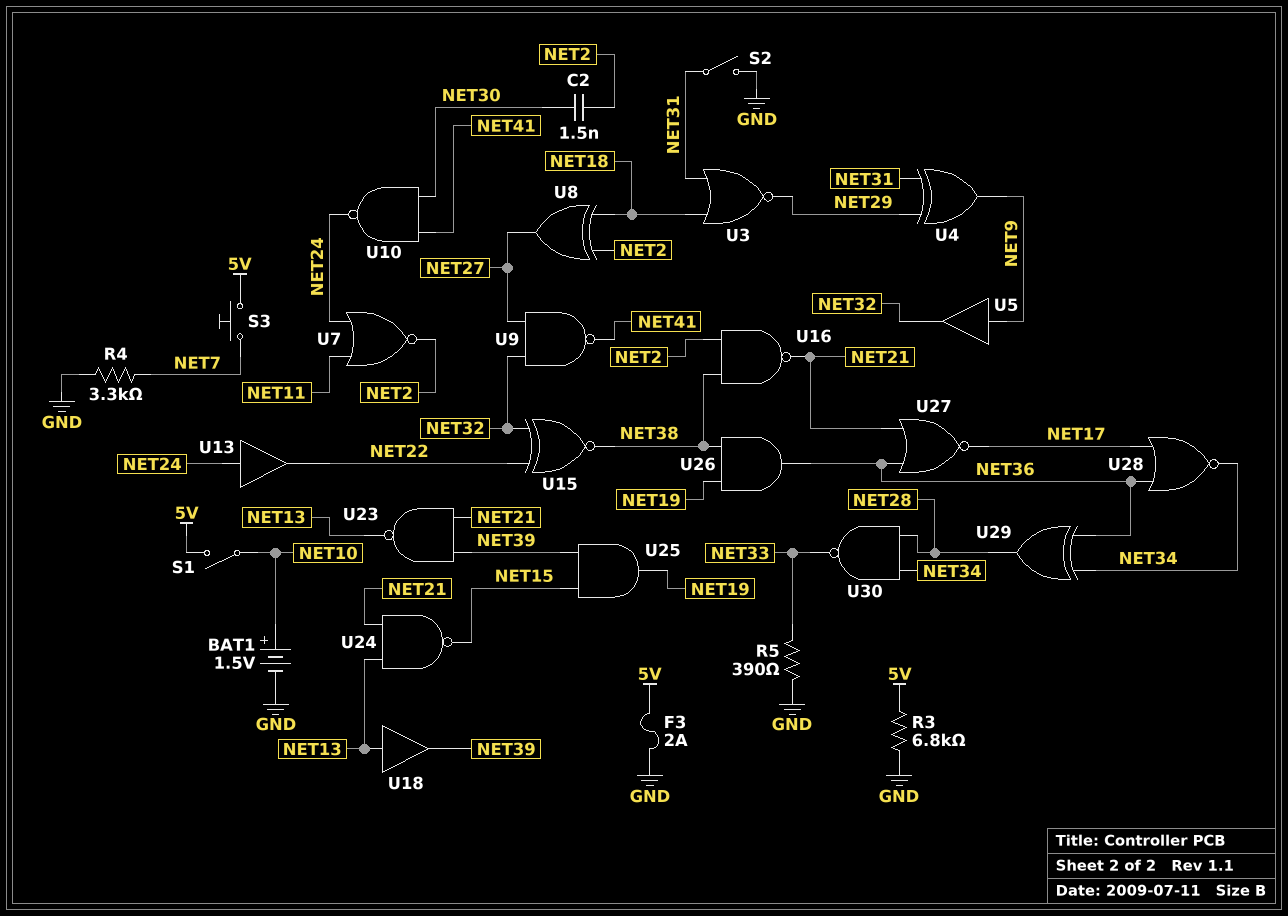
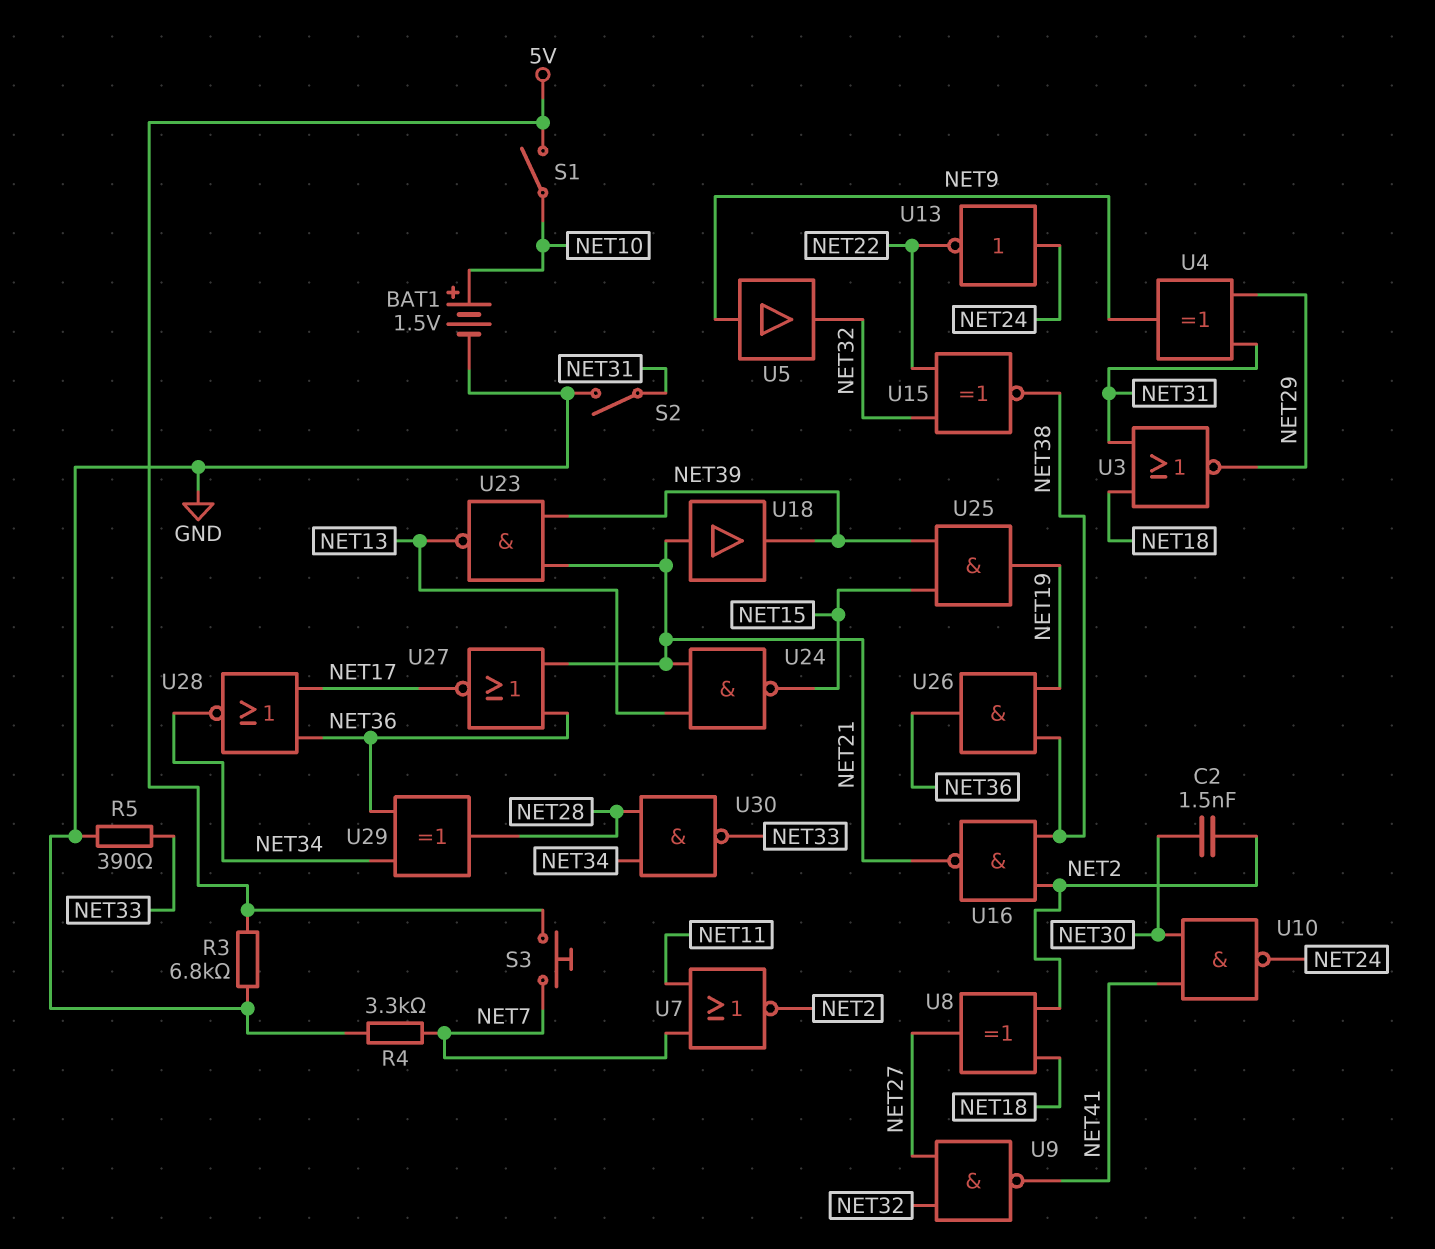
F3: 2A (5V, GND) -> none
U7: NOR (in NET11, in NET24, out NET2) -> NOR (in NET7, in NET11, out NET2)
U13: buffer (in NET24, out NET22) -> NOT (in NET24, out NET22)
U18: buffer (in NET13, out NET39) -> buffer (in NET21, out NET39)

